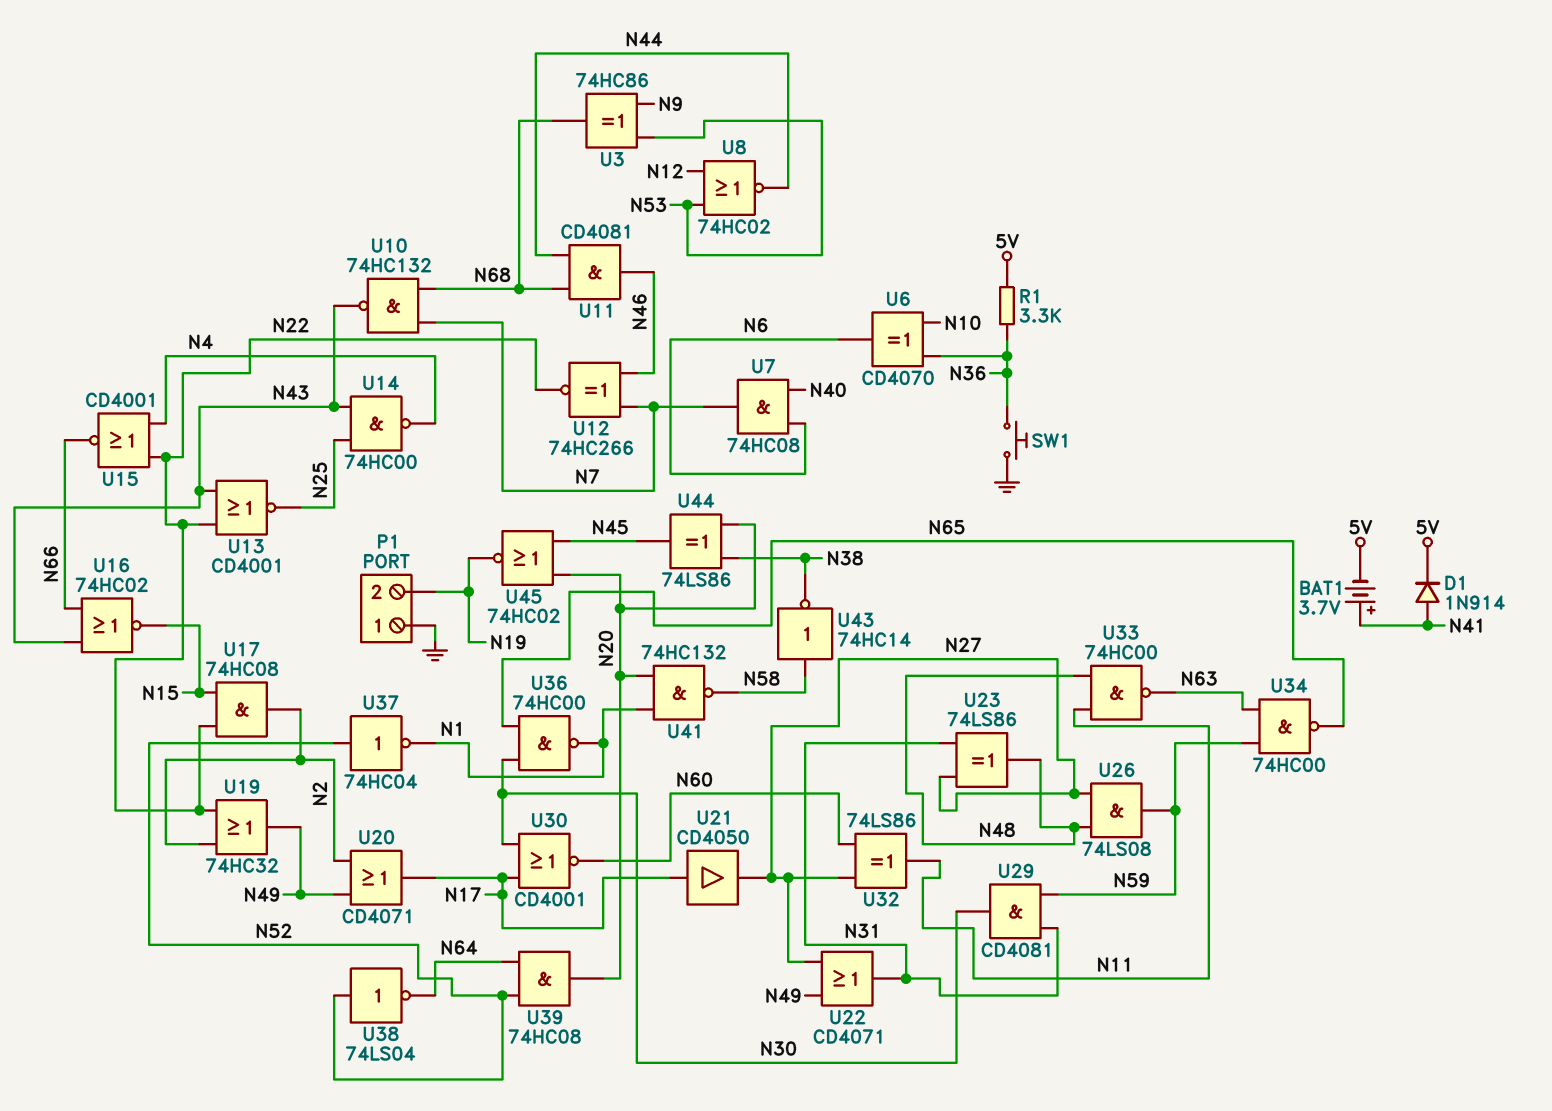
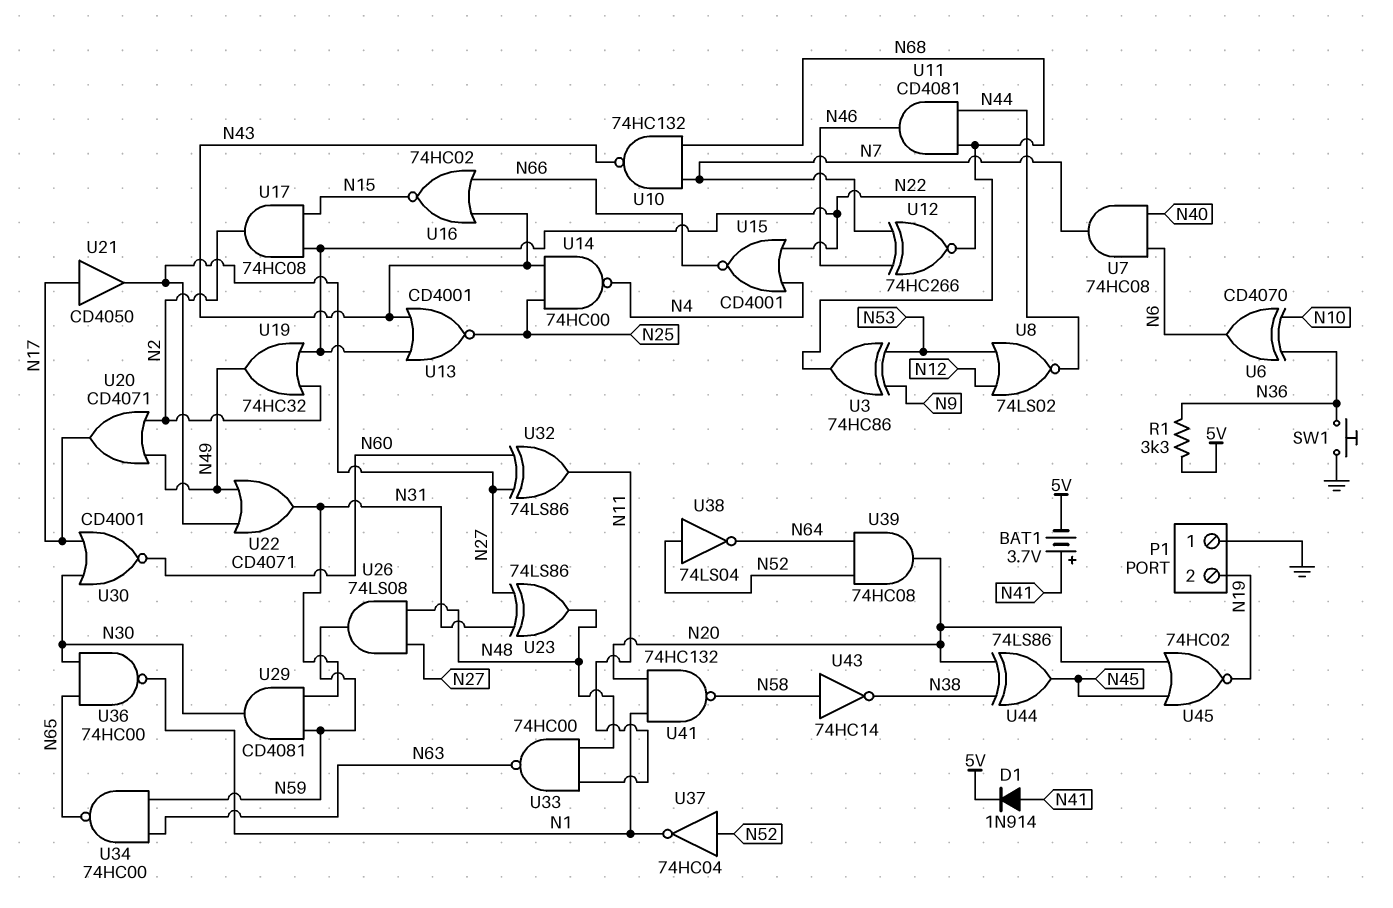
U8: NOR 74HC02 (in N12, in N53, out N44) -> NOR 74LS02 (in N12, in N53, out N44)

